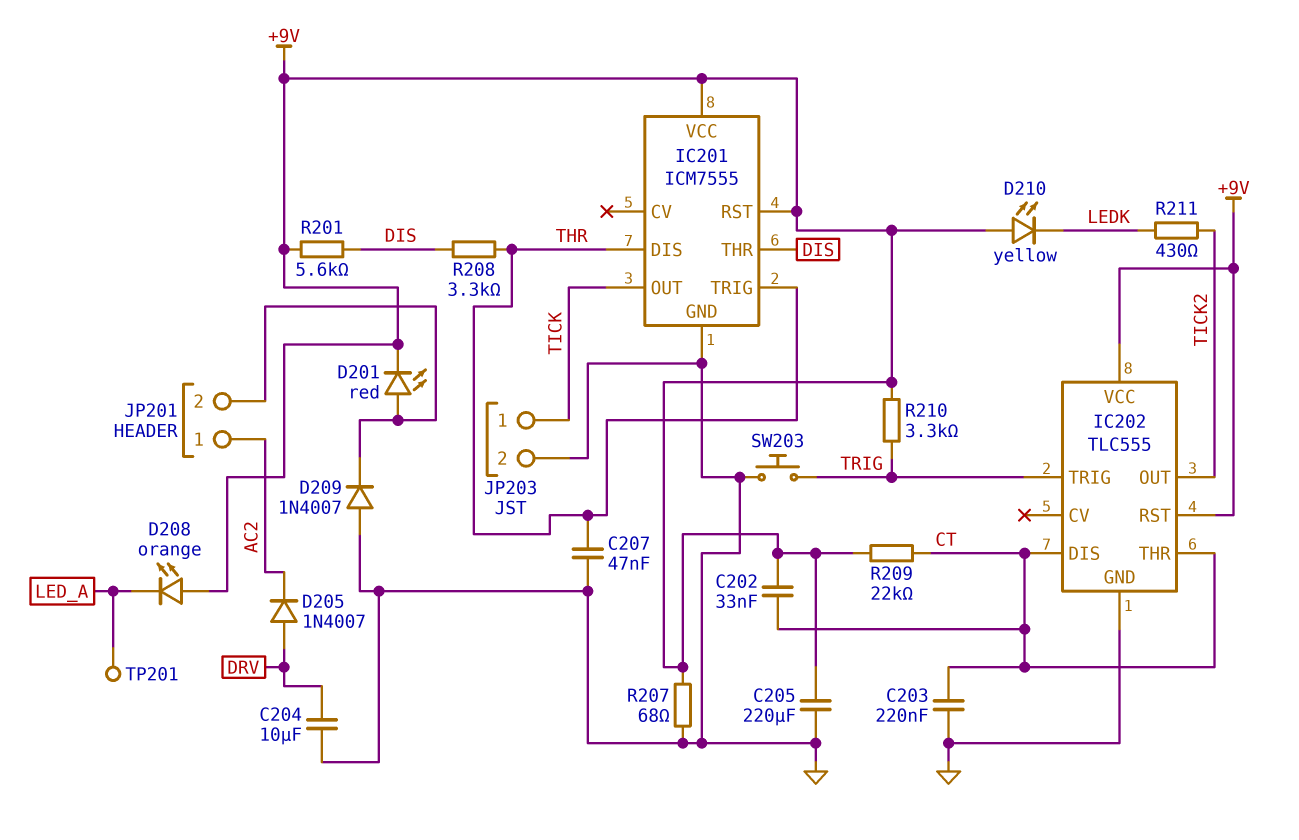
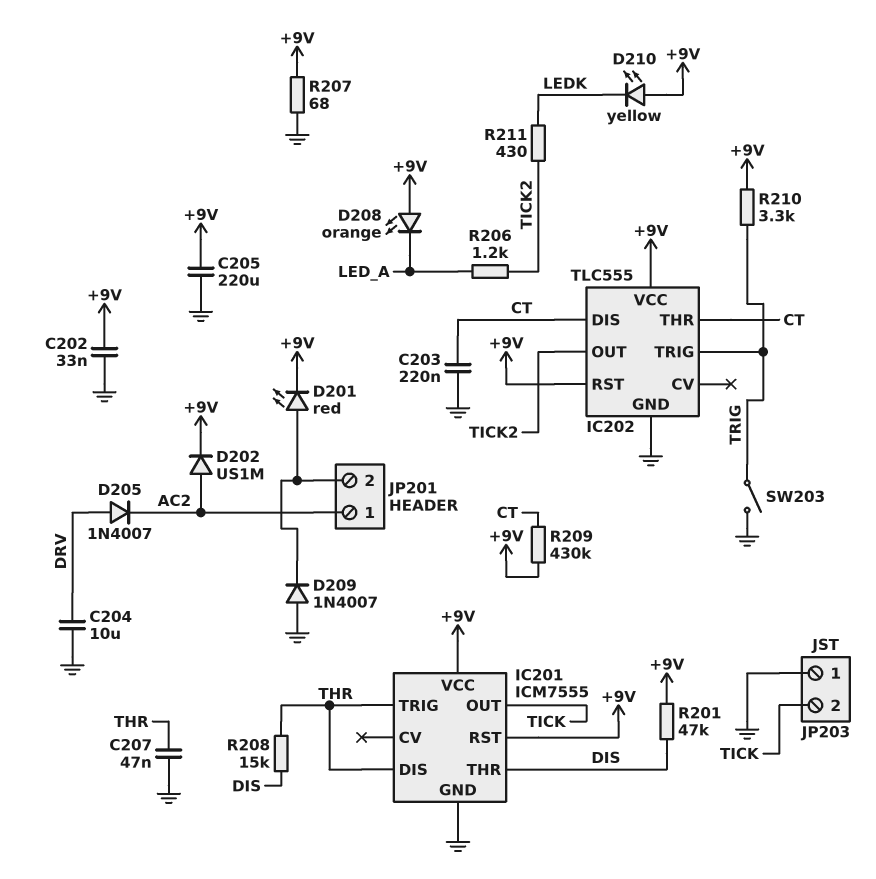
C202: 33nF (+9V, CT) -> 33nF (+9V, GND)
D202: none -> diode US1M (A AC2, K +9V)
JP203 pin 1: TICK -> GND
JP203 pin 2: GND -> TICK
R201: 5.6k (+9V, DIS) -> 47k (+9V, DIS)
R206: none -> 1.2k (LED_A, TICK2)
R208: 3.3k (DIS, THR) -> 15k (DIS, THR)
R209: 22k (+9V, CT) -> 430k (+9V, CT)
SW203: button (GND, TRIG) -> switch (GND, TRIG)
TP201: test point (LED_A) -> none

